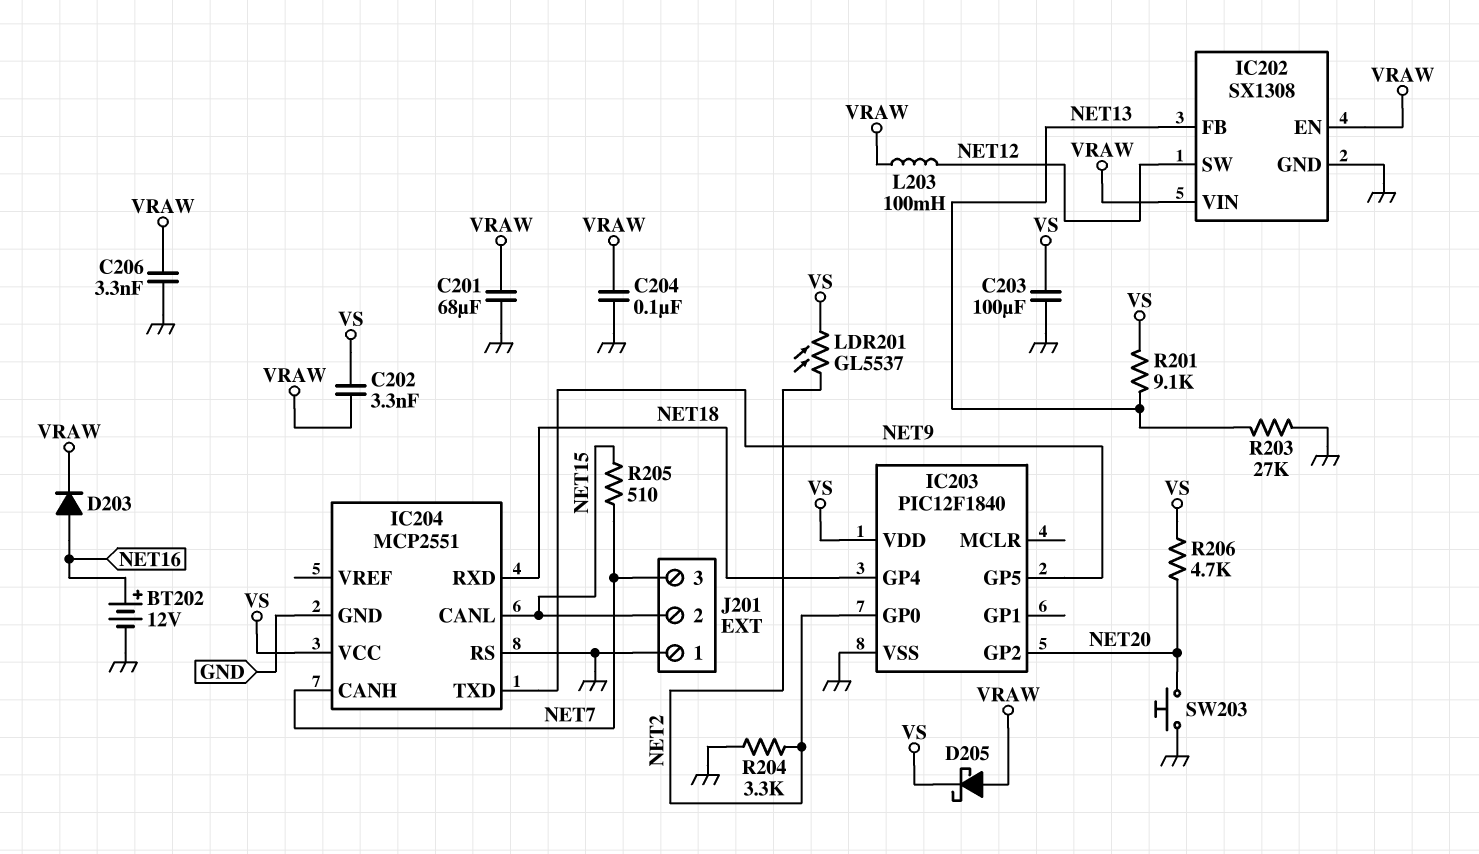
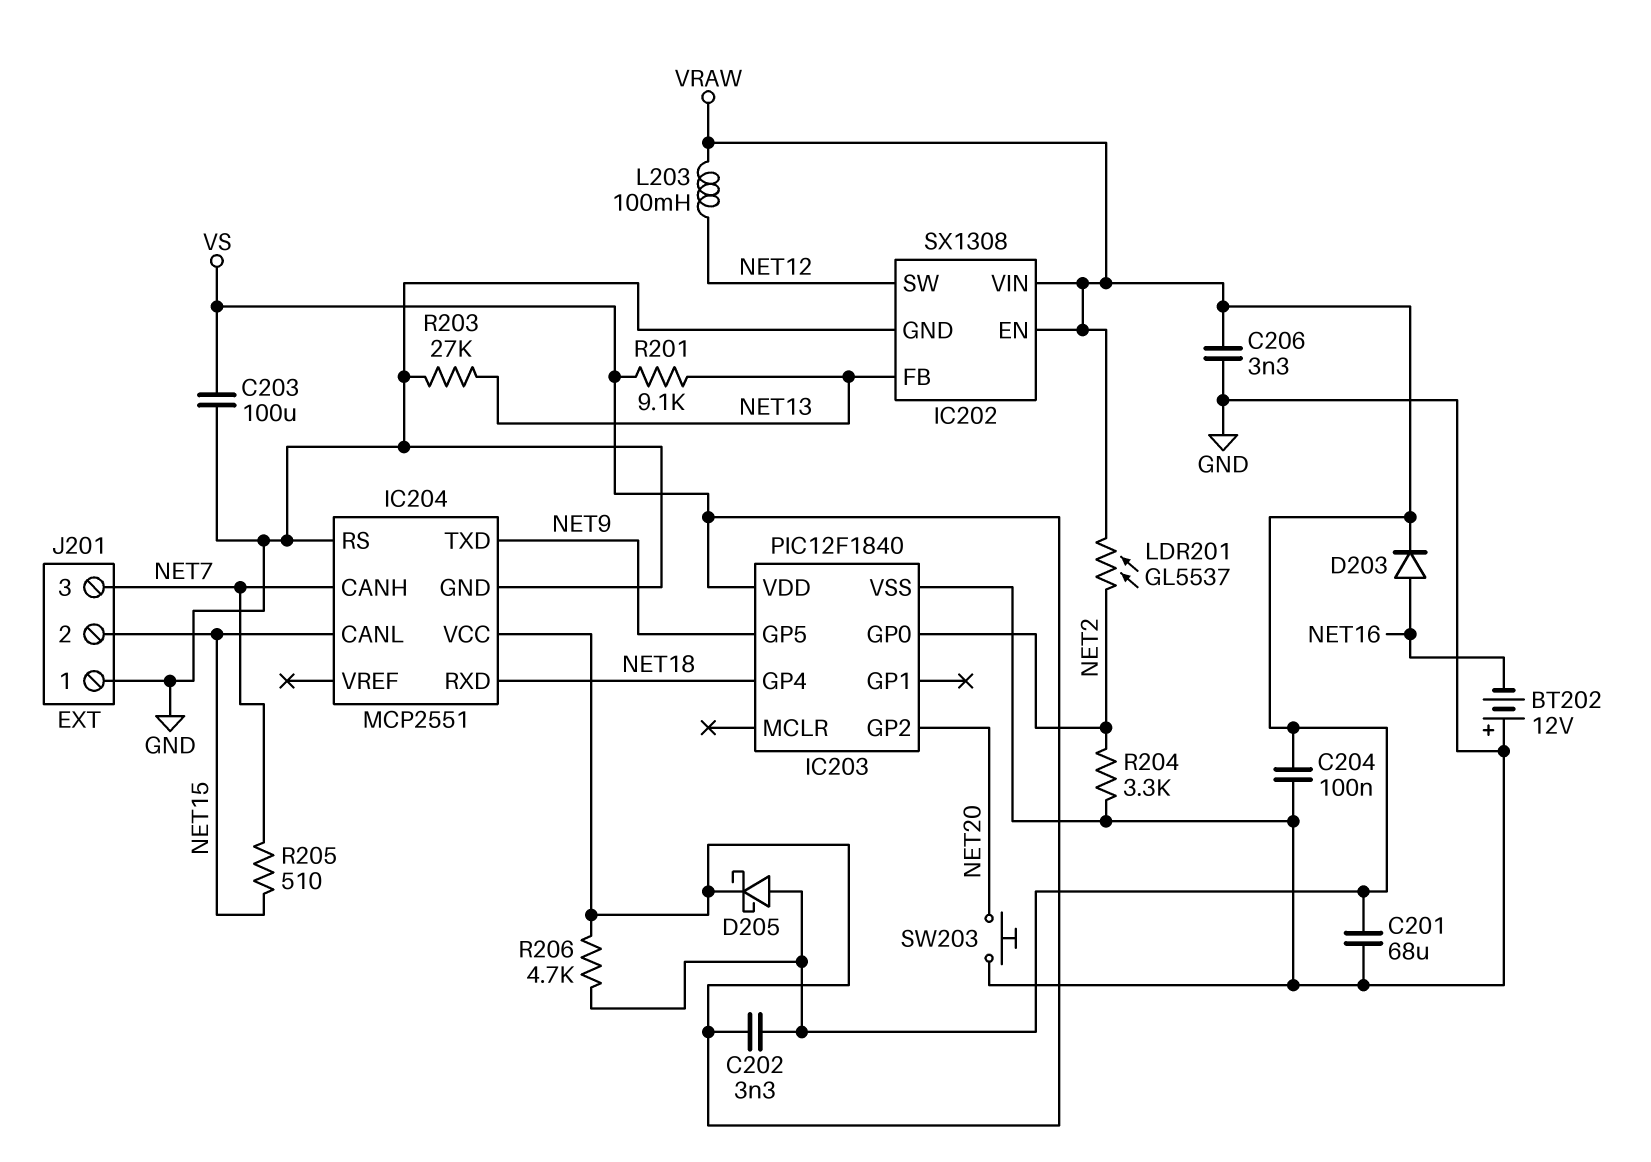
BT202: 12V (plus NET16, minus GND) -> 12V (plus GND, minus NET16)
LDR201: GL5537 (NET2, VS) -> GL5537 (NET2, VRAW)
R206: 4.7k (NET20, VS) -> 4.7k (VRAW, VS)

